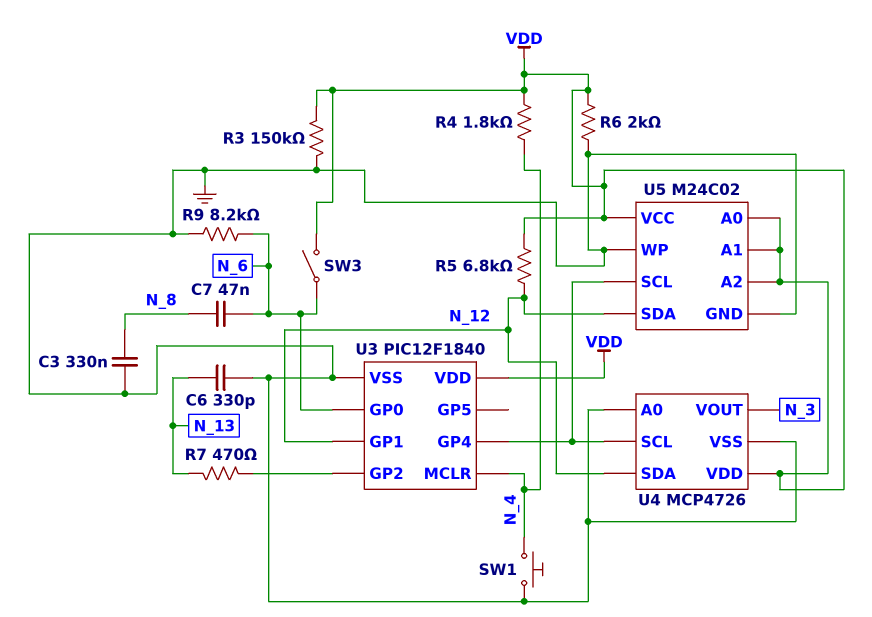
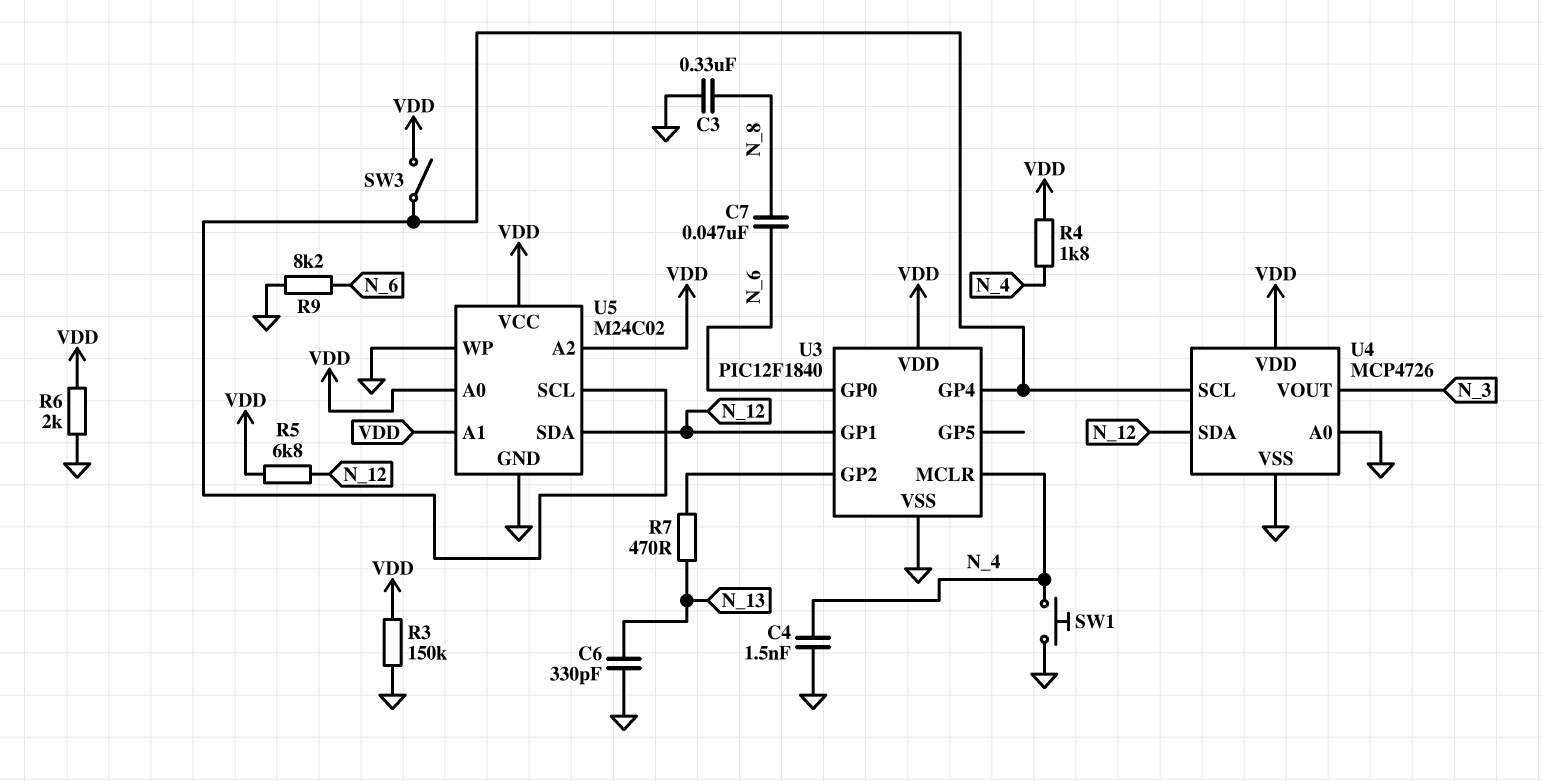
C4: none -> 1.5nF (GND, N_4)
SW3: switch (N_6, VDD) -> switch (U3/GP4, VDD)

